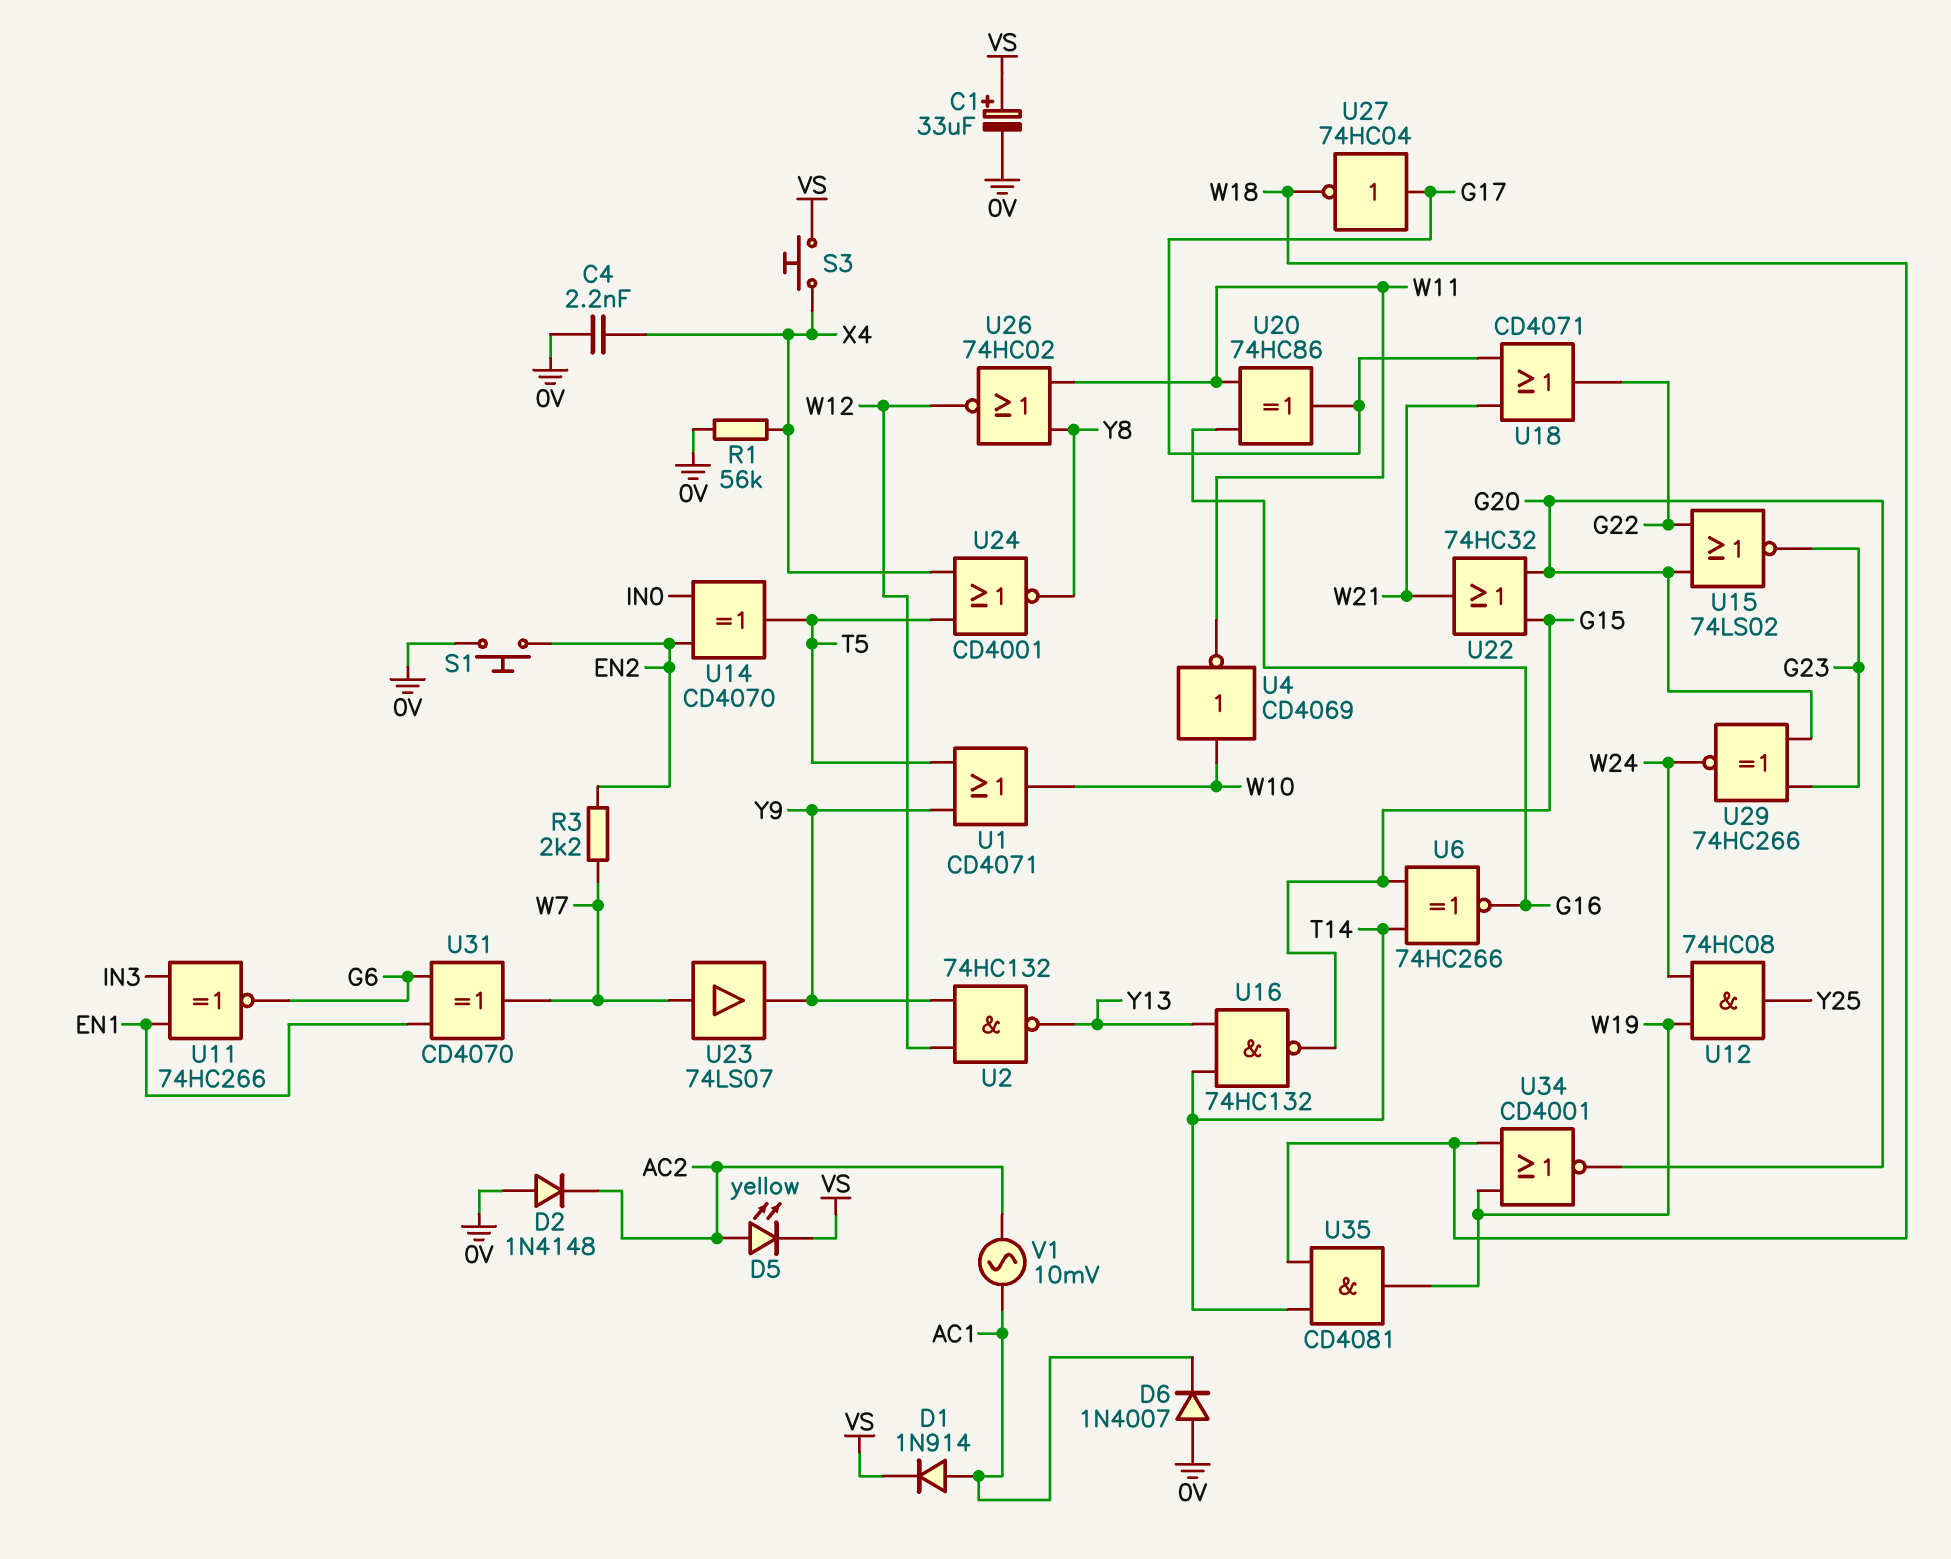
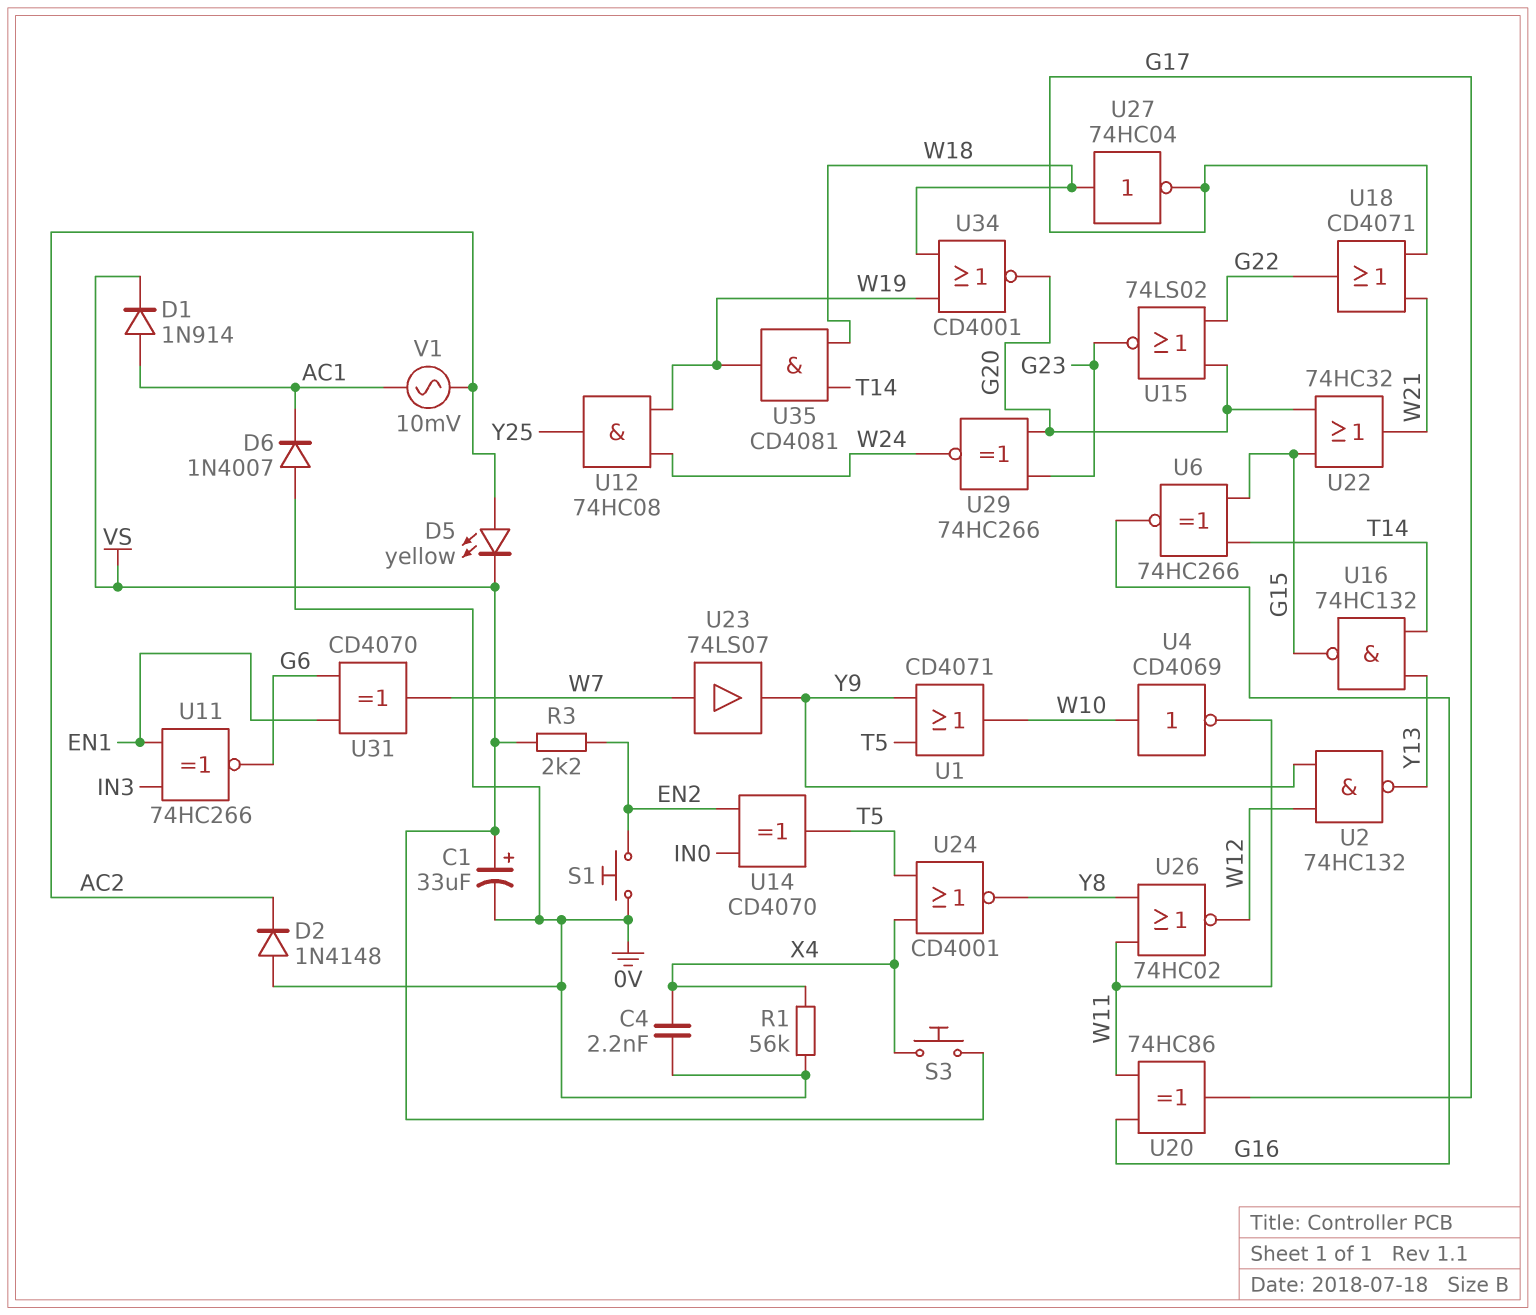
R3: 2.2k (EN2, W7) -> 2.2k (EN2, VS)
U27: NOT 74HC04 (in G17, out W18) -> NOT 74HC04 (in W18, out G17)

